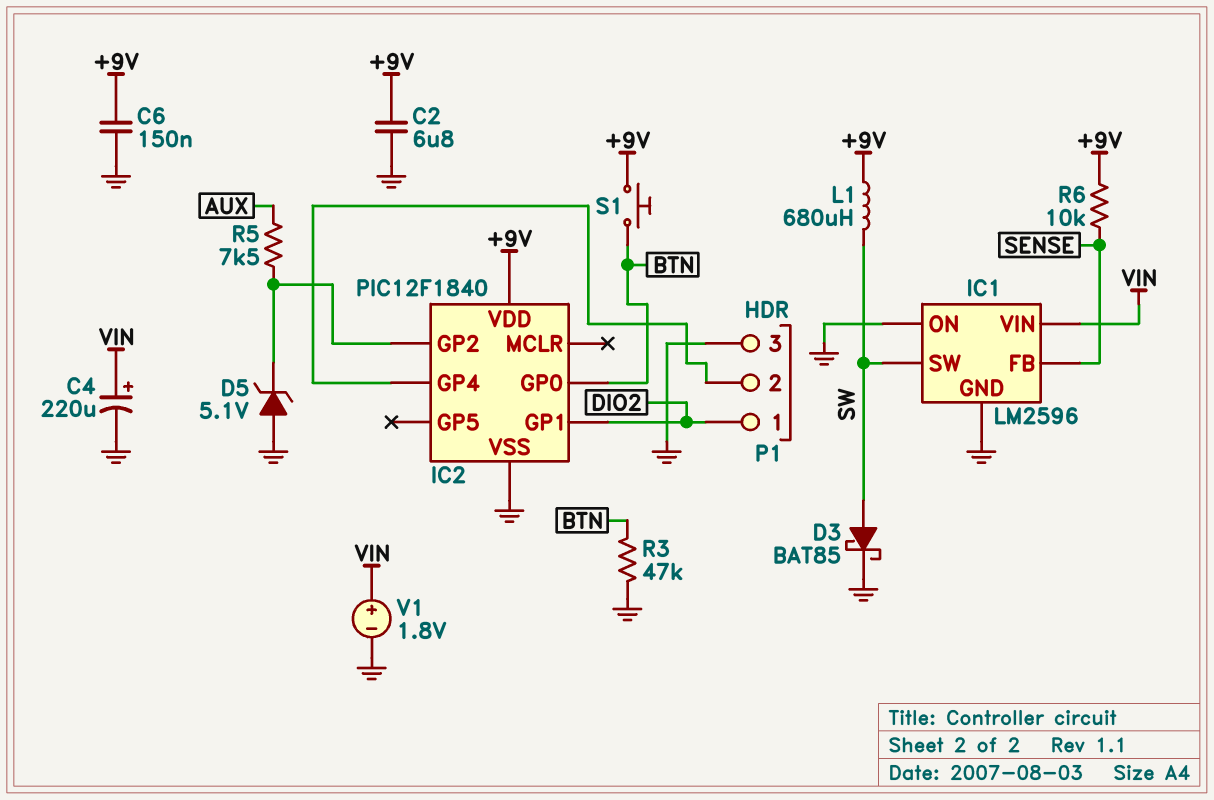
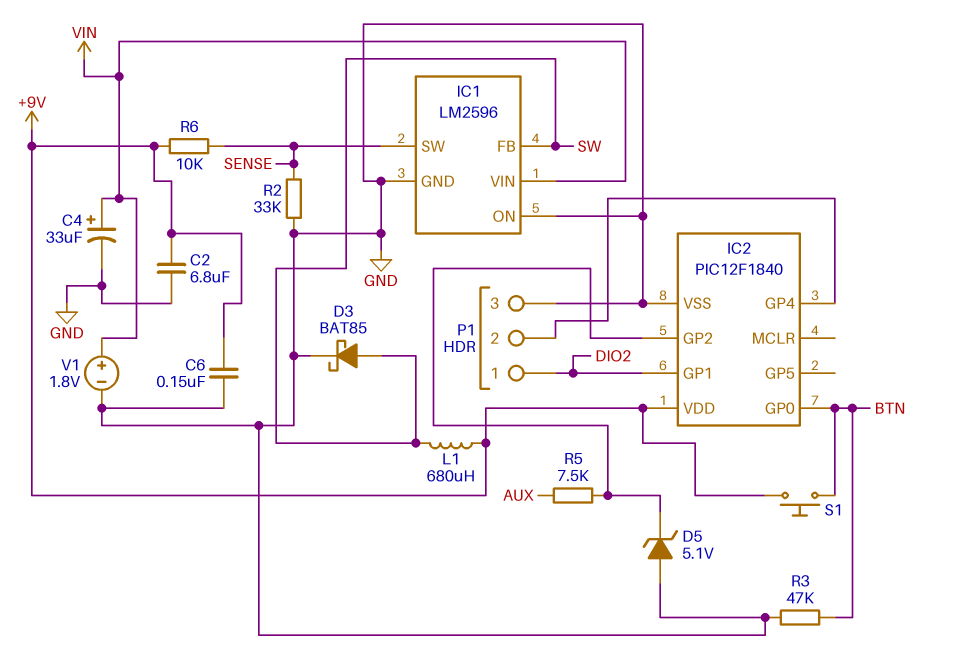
C4: 220uF (plus VIN, minus GND) -> 33uF (plus VIN, minus GND)
IC1 pin FB: SENSE -> SW
IC1 pin SW: SW -> SENSE
R2: none -> 33k (GND, SENSE)

